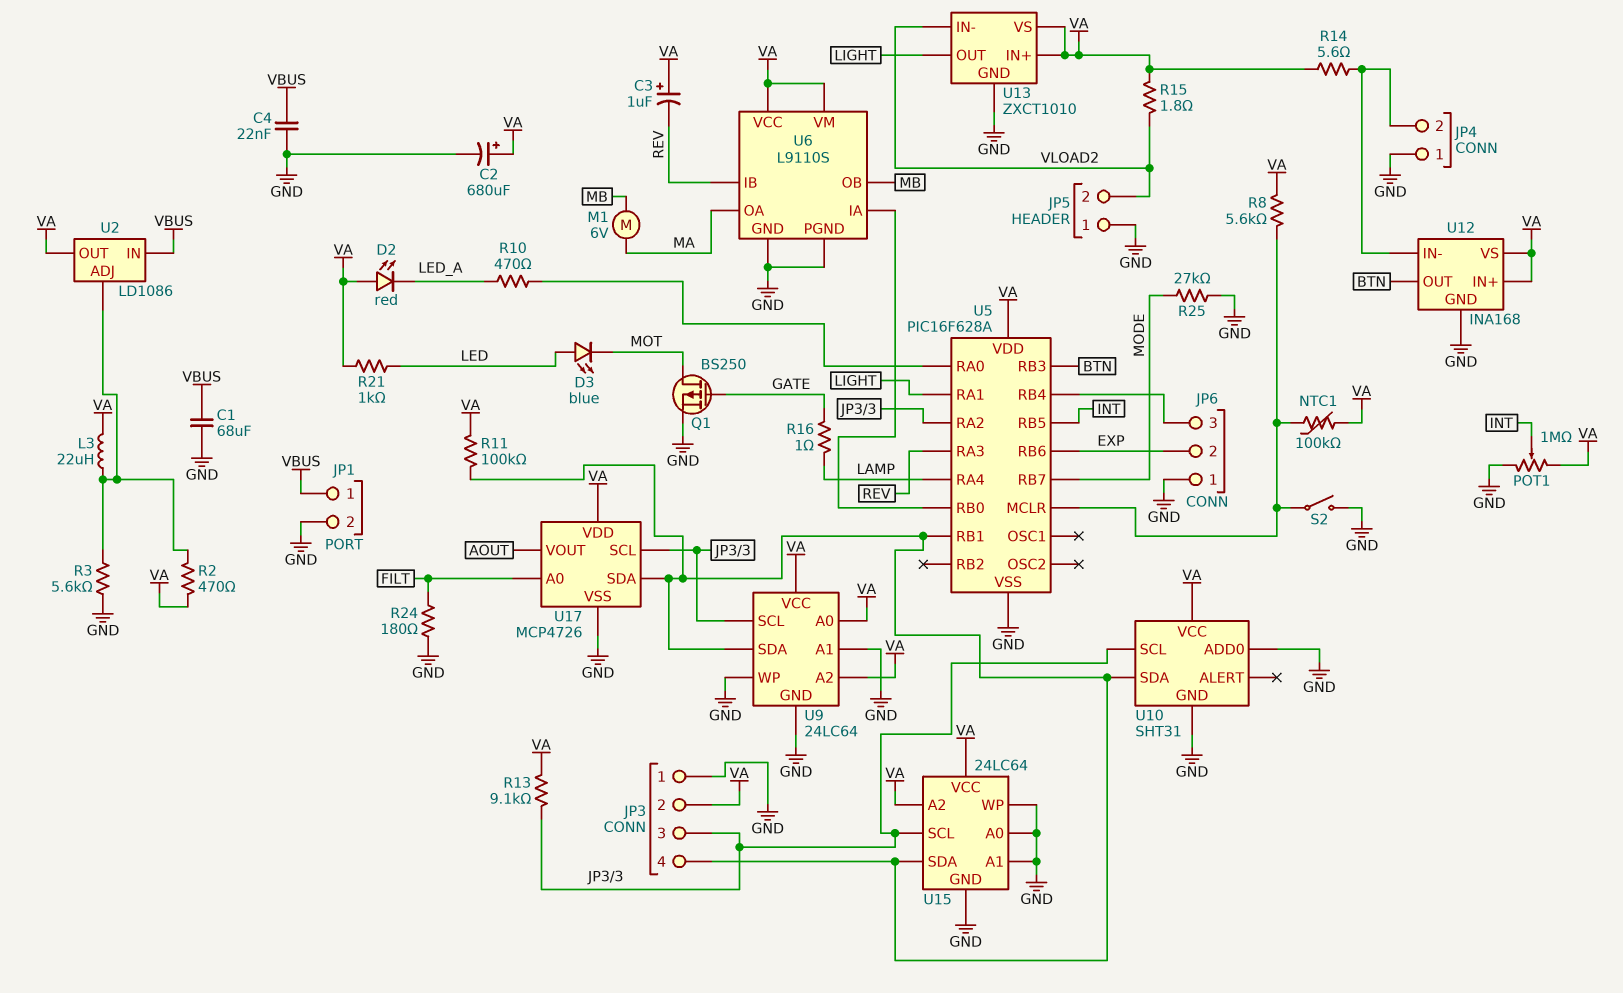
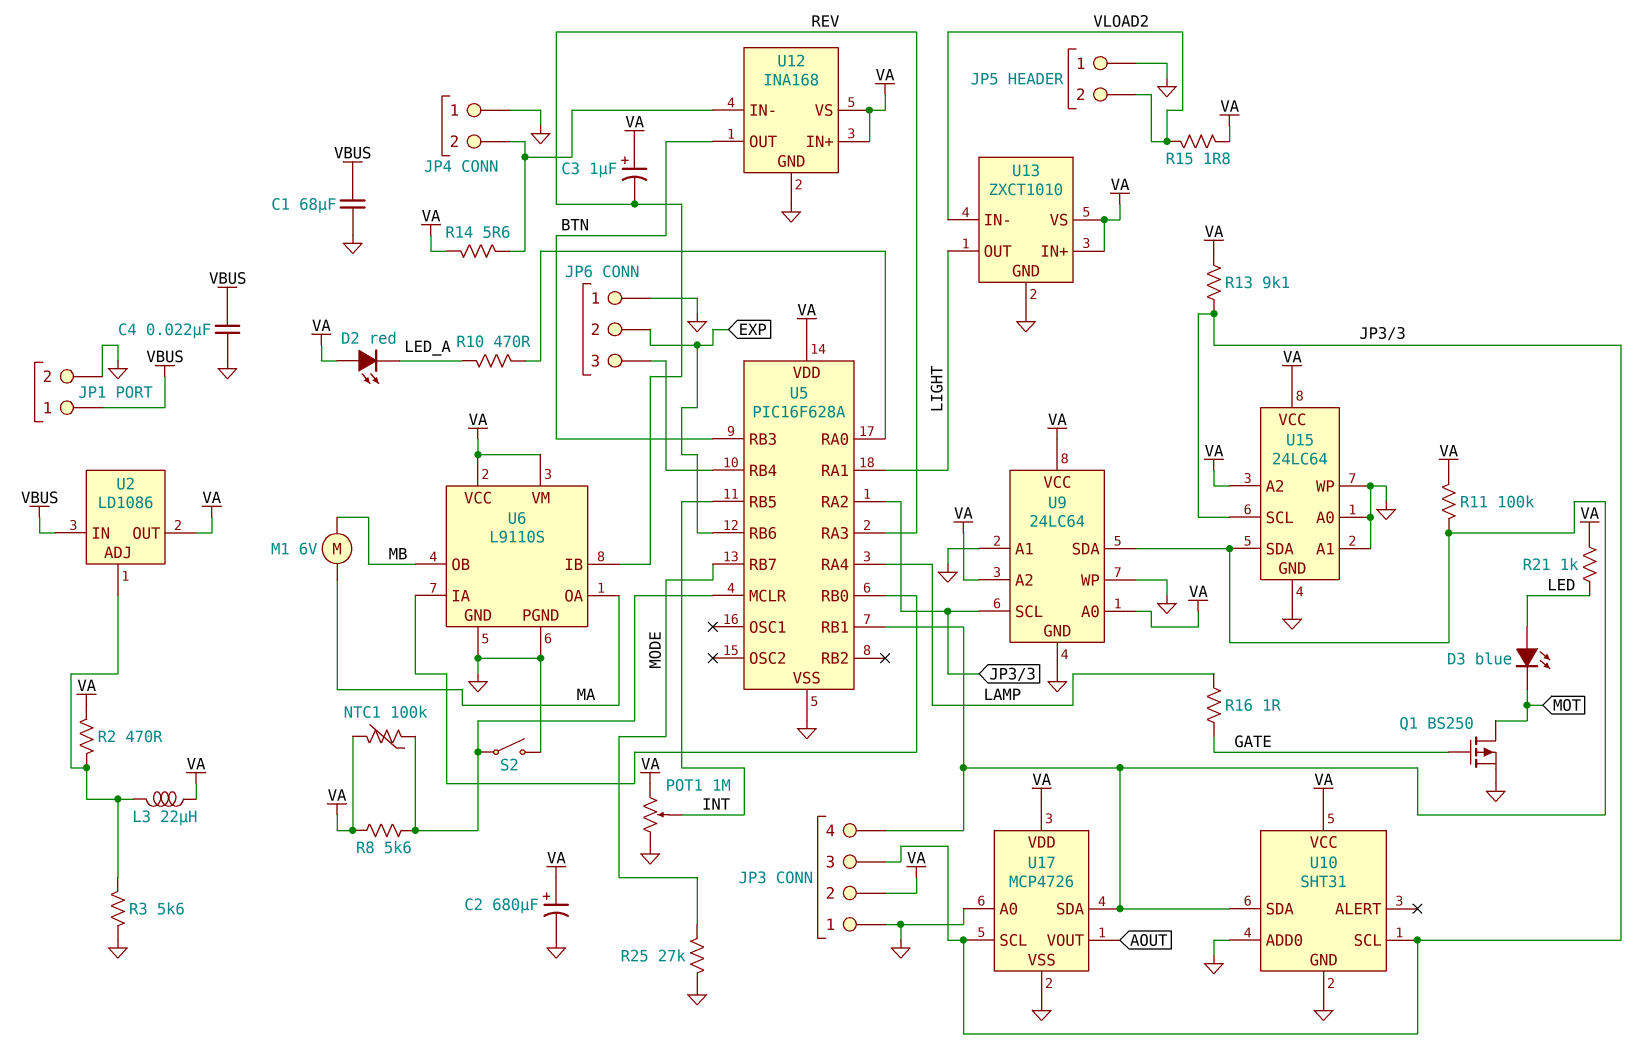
R24: 180 (FILT, GND) -> none
U17 pin A0: FILT -> GND

